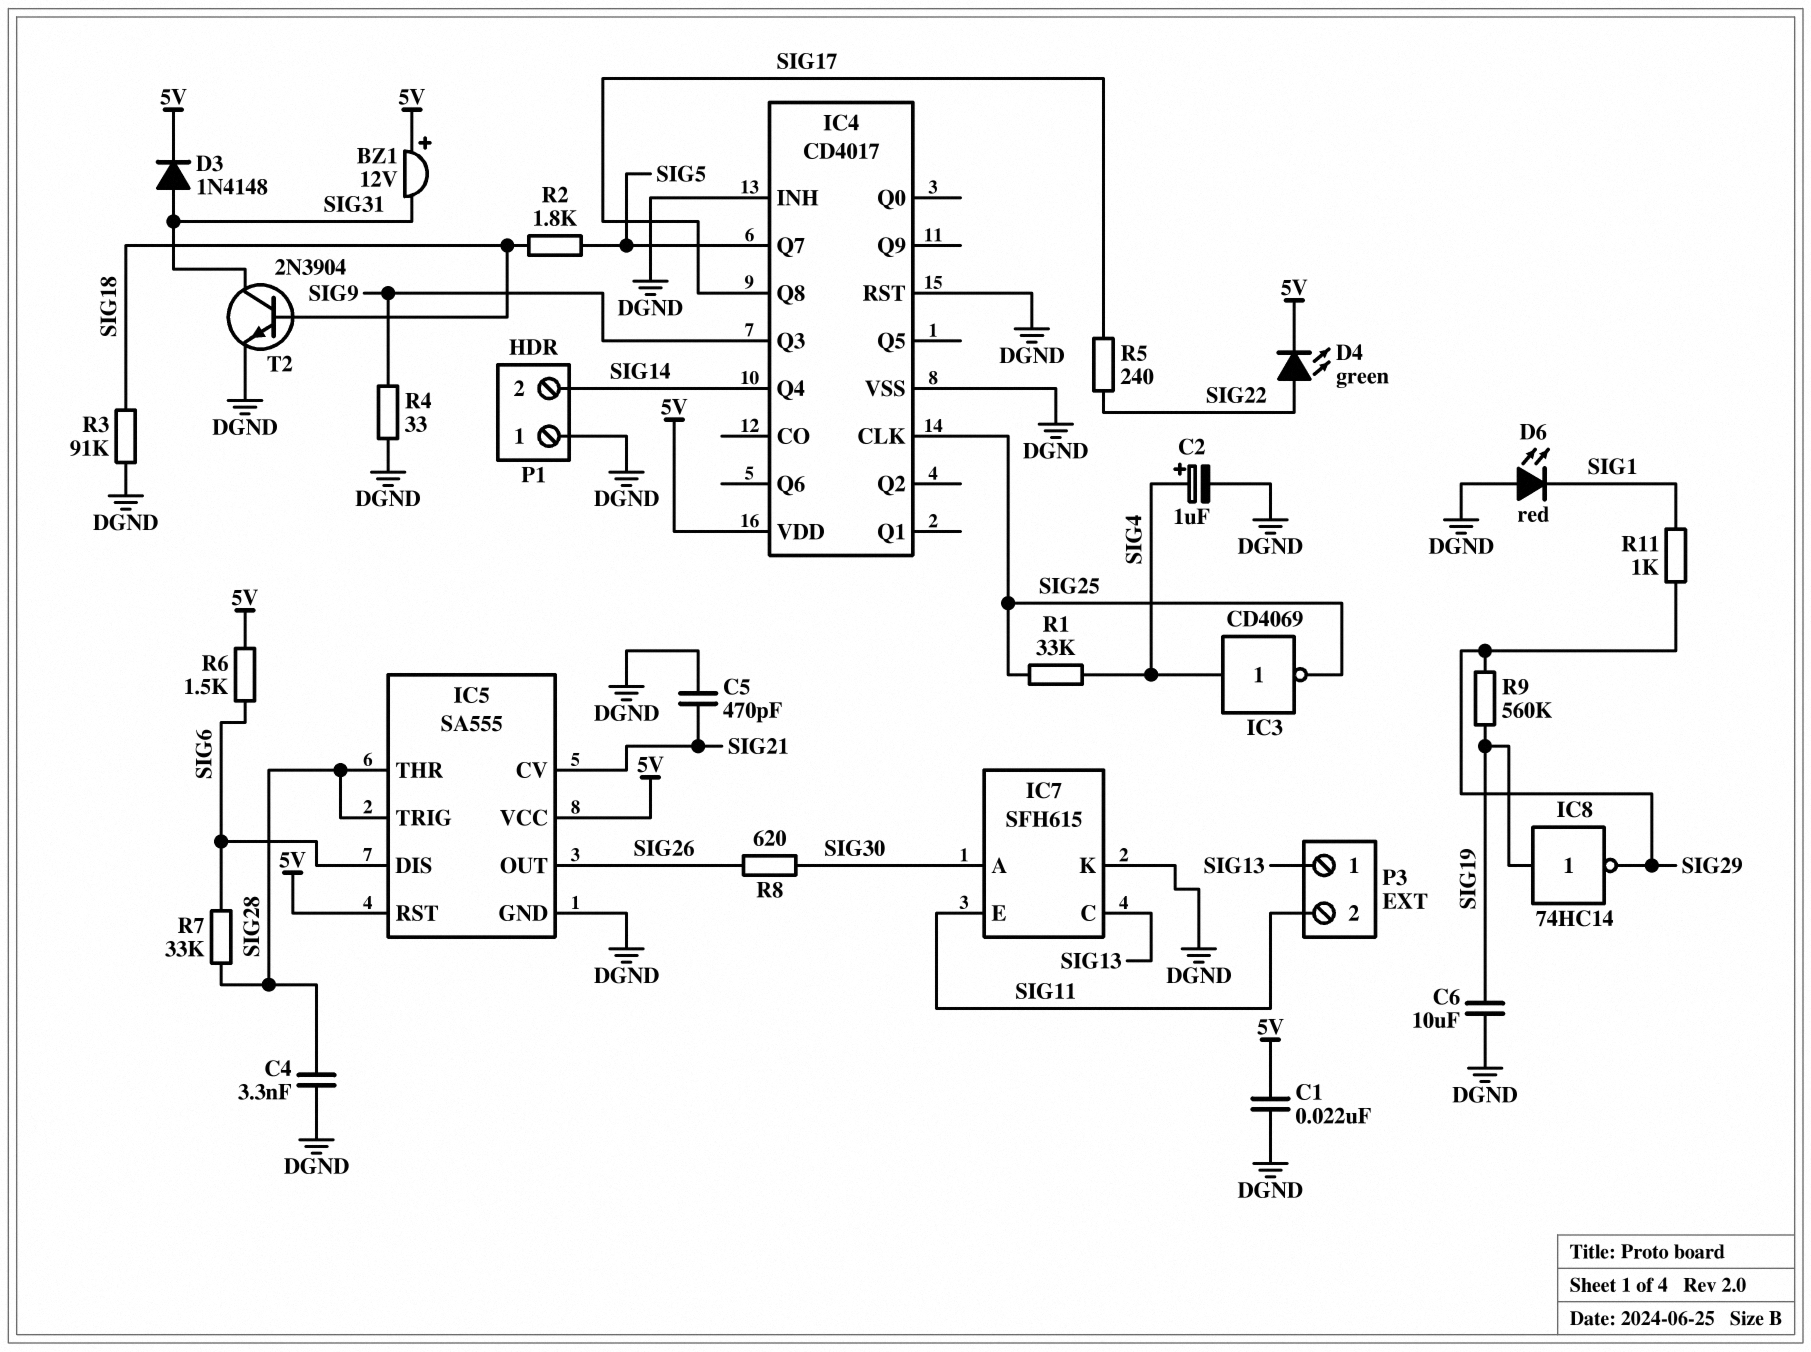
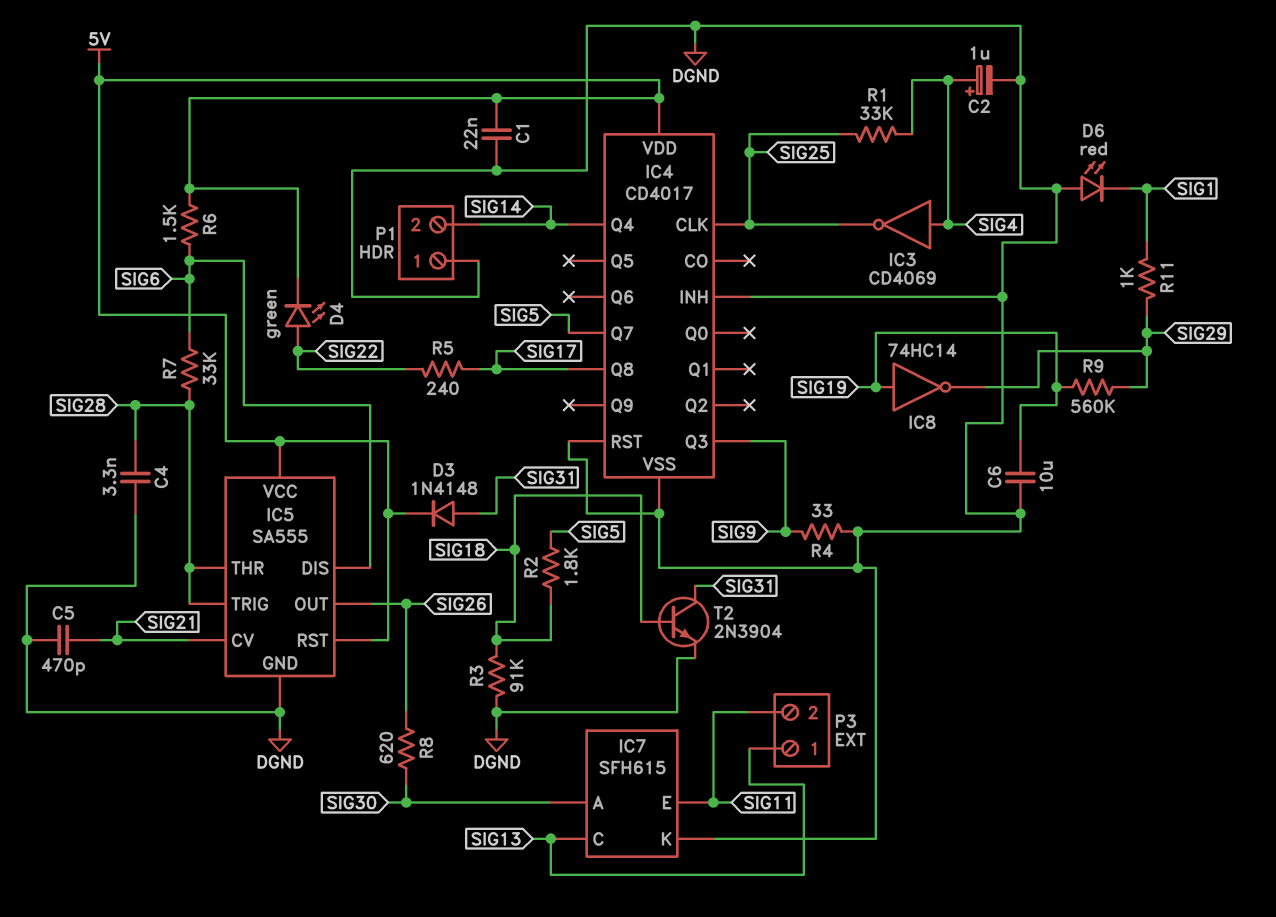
BZ1: buzzer 12V (plus 5V, minus SIG31) -> none

